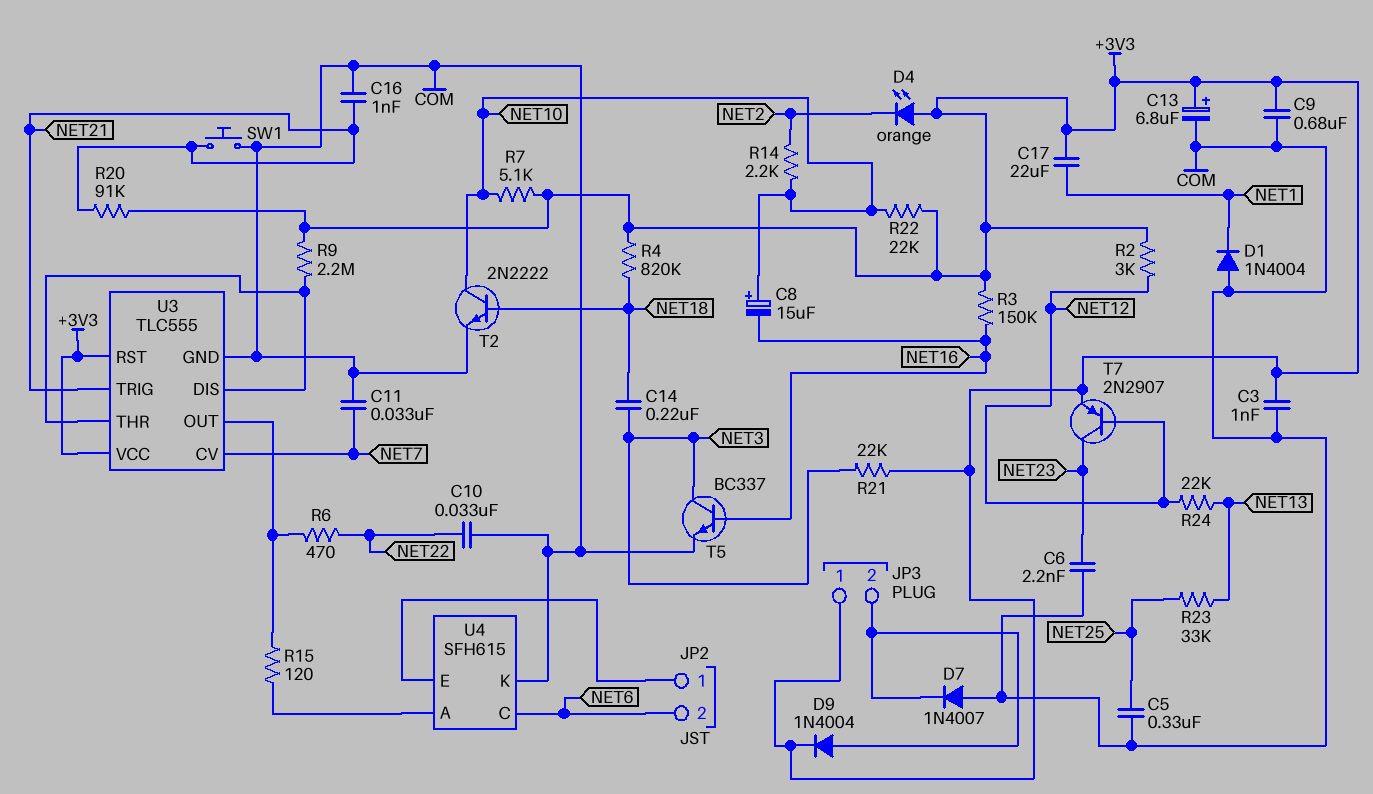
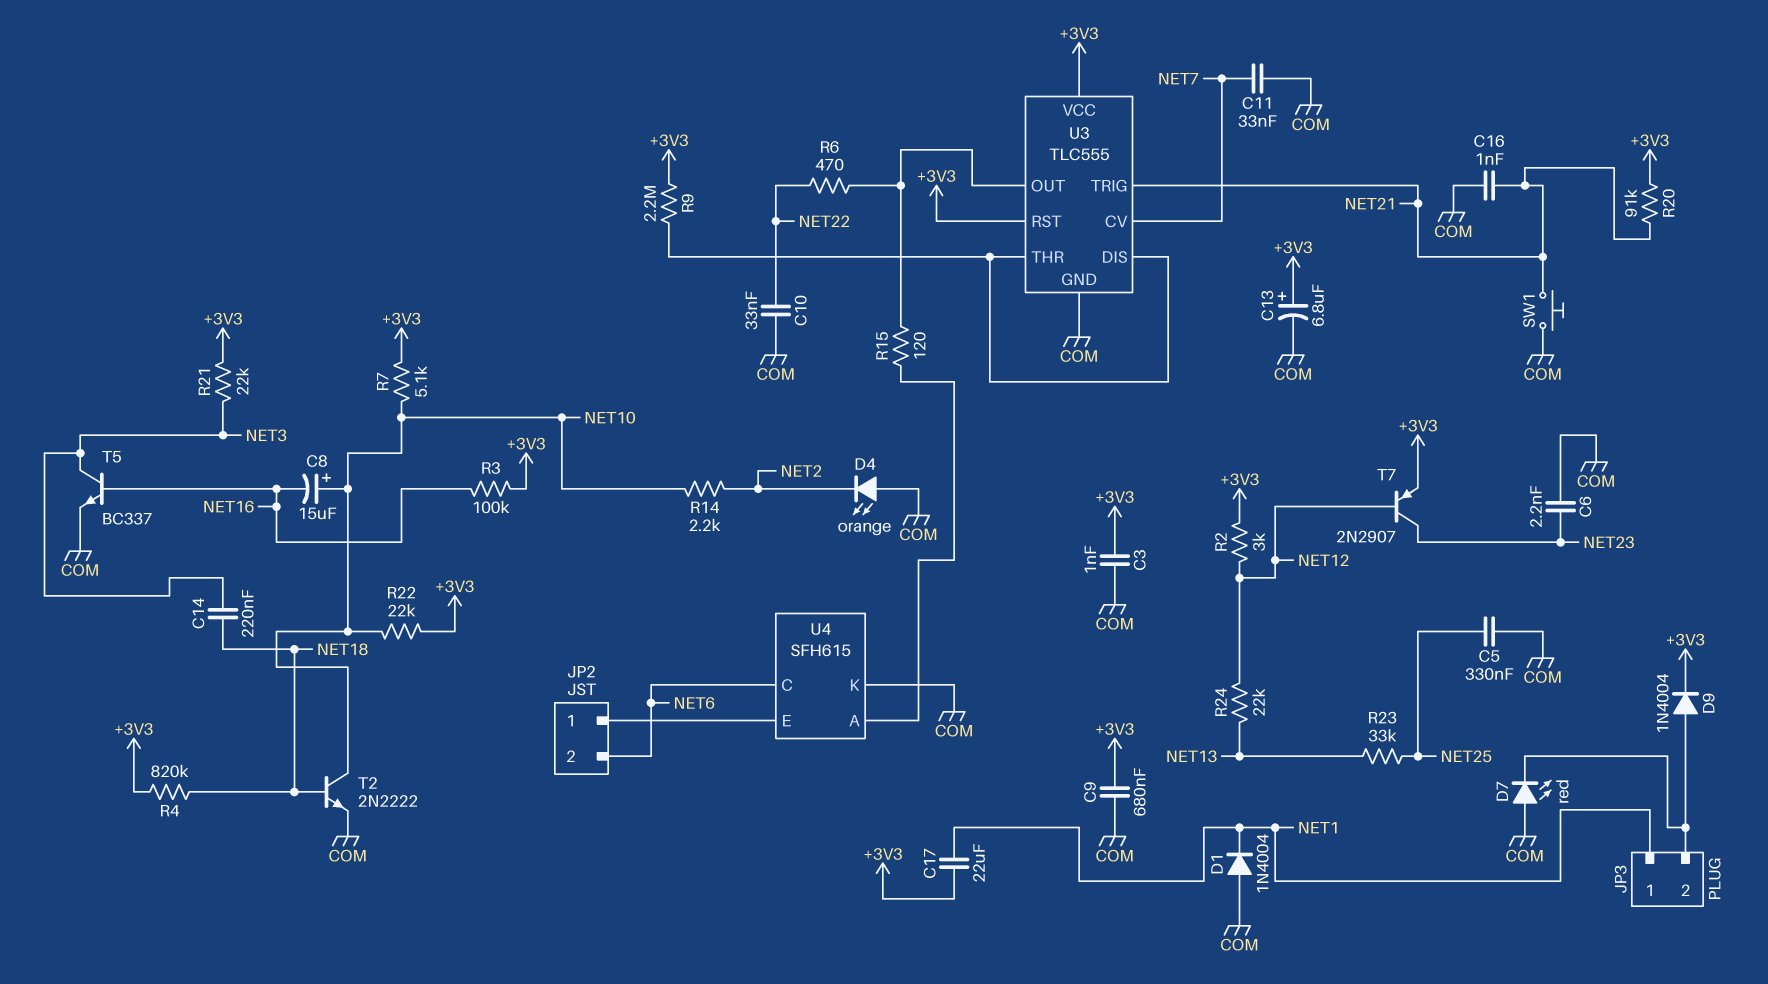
D4: LED orange (A +3V3, K NET2) -> LED orange (A COM, K NET2)
D7: diode 1N4007 (A COM, K JP3/2) -> LED red (A COM, K JP3/2)
JP3 pin 1: +3V3 -> NET1
R3: 150k (+3V3, NET16) -> 100k (+3V3, NET16)

